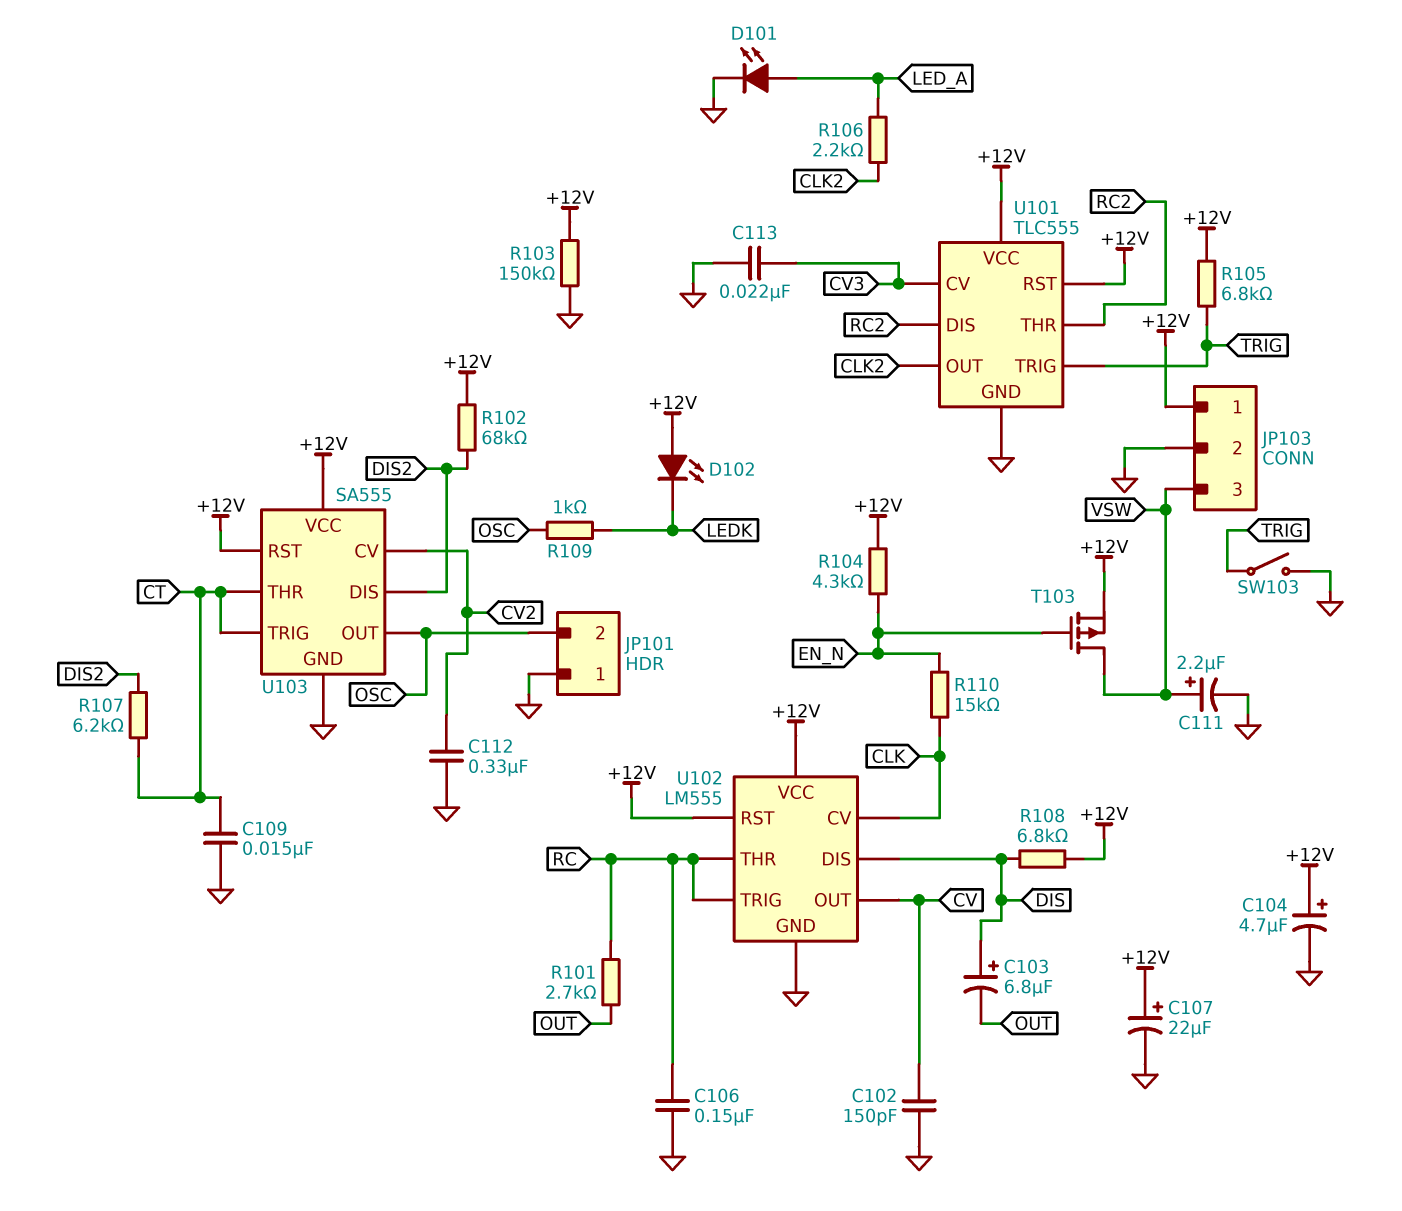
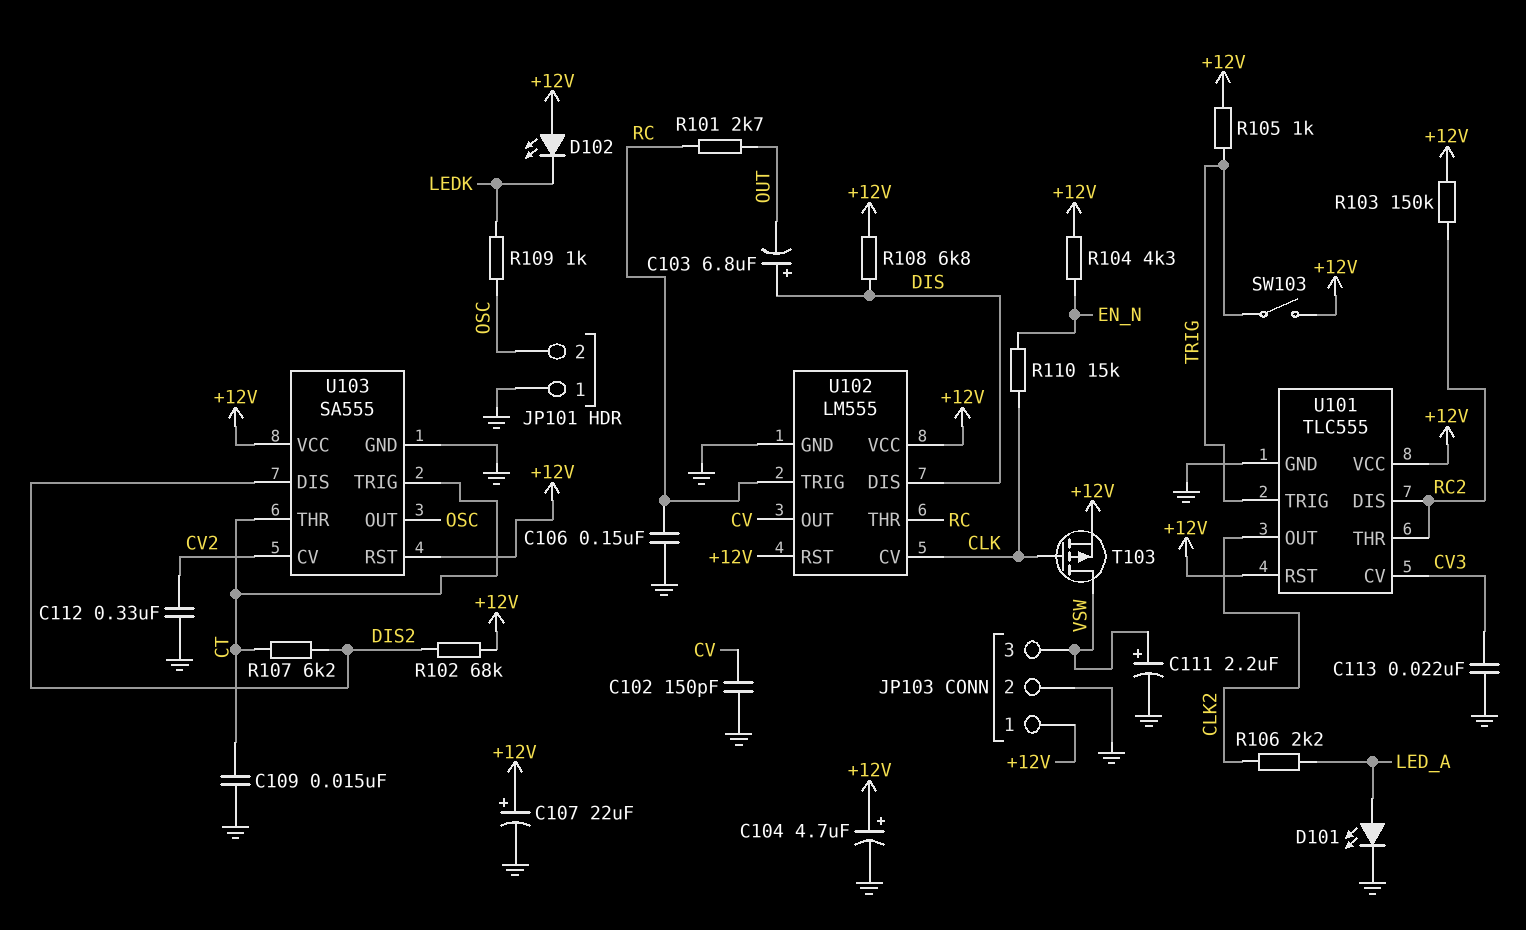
R103: 150k (+12V, GND) -> 150k (+12V, RC2)
R105: 6.8k (+12V, TRIG) -> 1k (+12V, TRIG)
SW103: switch (GND, TRIG) -> switch (+12V, TRIG)
T103: PMOS (G EN_N, D VSW, S +12V) -> PMOS (G CLK, D VSW, S +12V)

